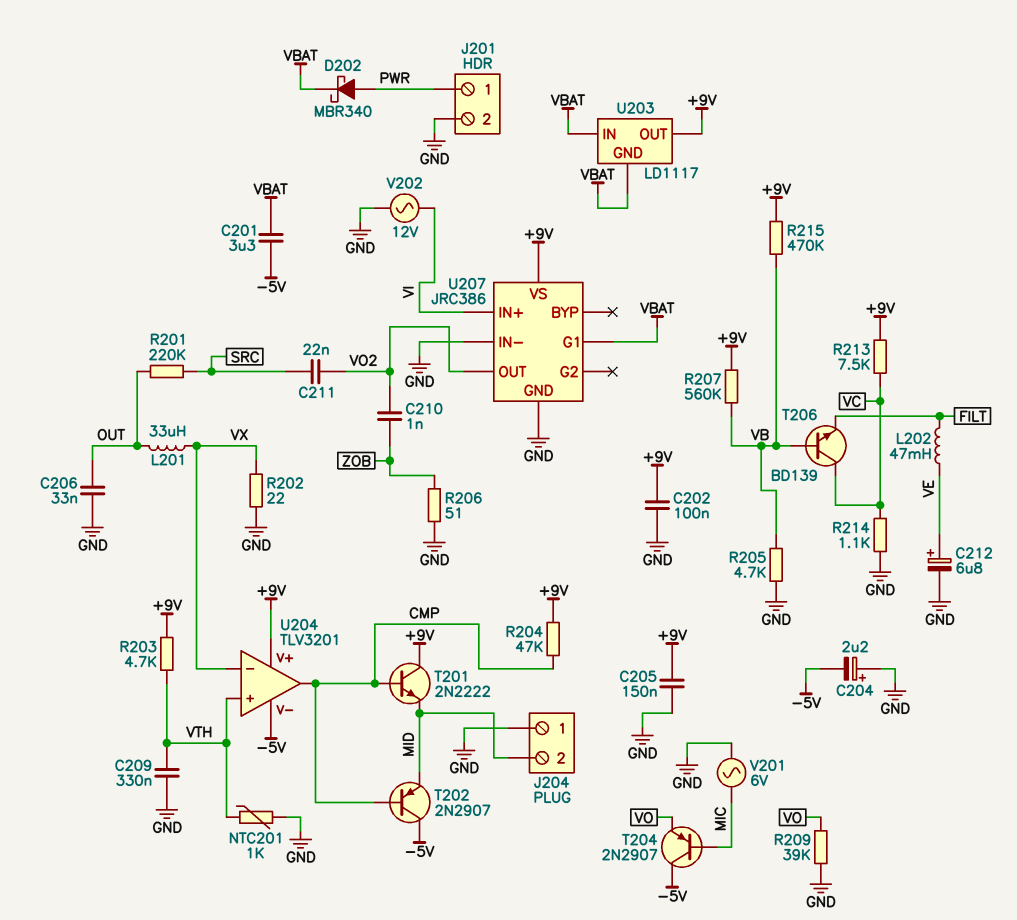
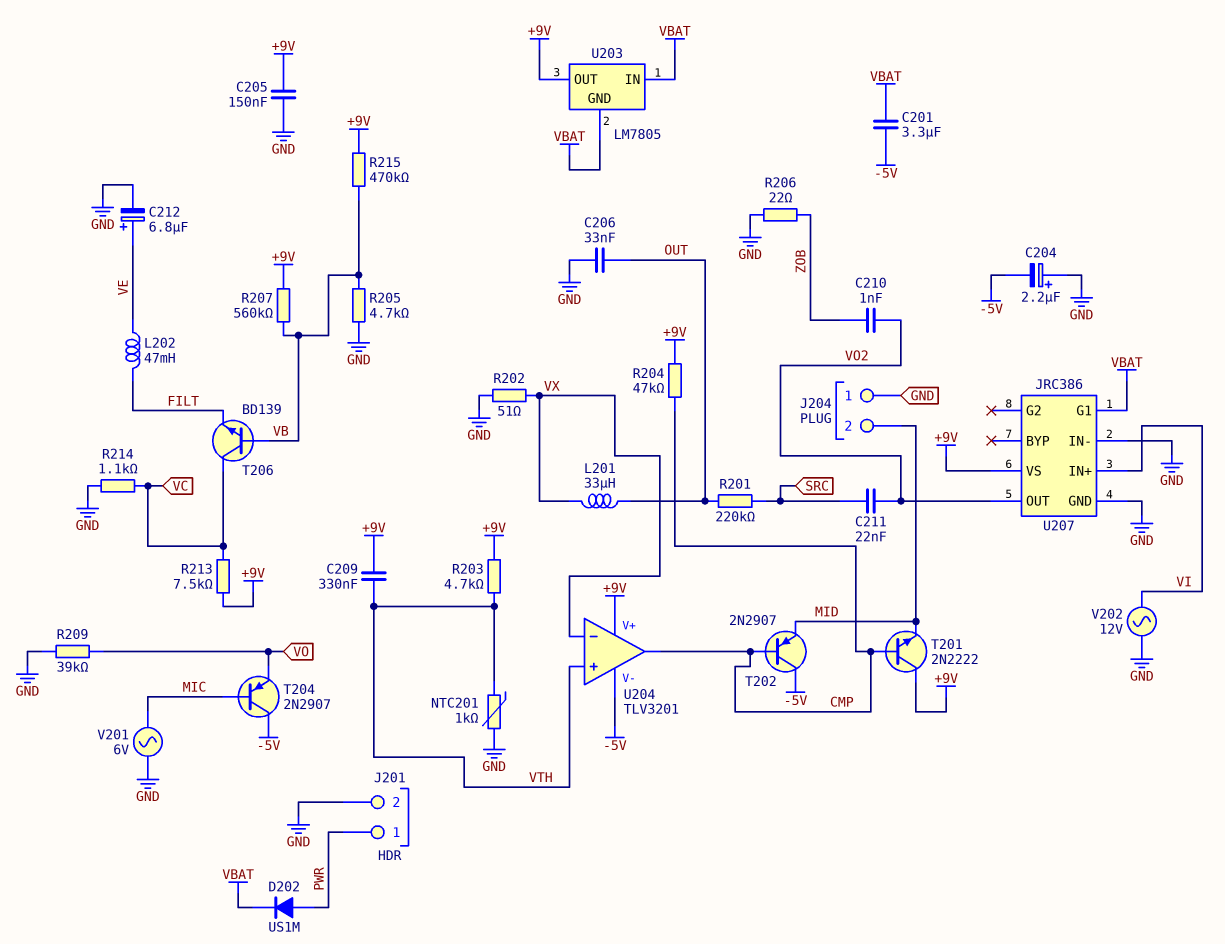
C202: 100nF (+9V, GND) -> none
C209: 330nF (GND, VTH) -> 330nF (+9V, VTH)
D202: schottky MBR340 (A PWR, K VBAT) -> diode US1M (A PWR, K VBAT)
R202: 22 (GND, VX) -> 51 (GND, VX)
R206: 51 (GND, ZOB) -> 22 (GND, ZOB)
U203: LD1117 -> LM7805

